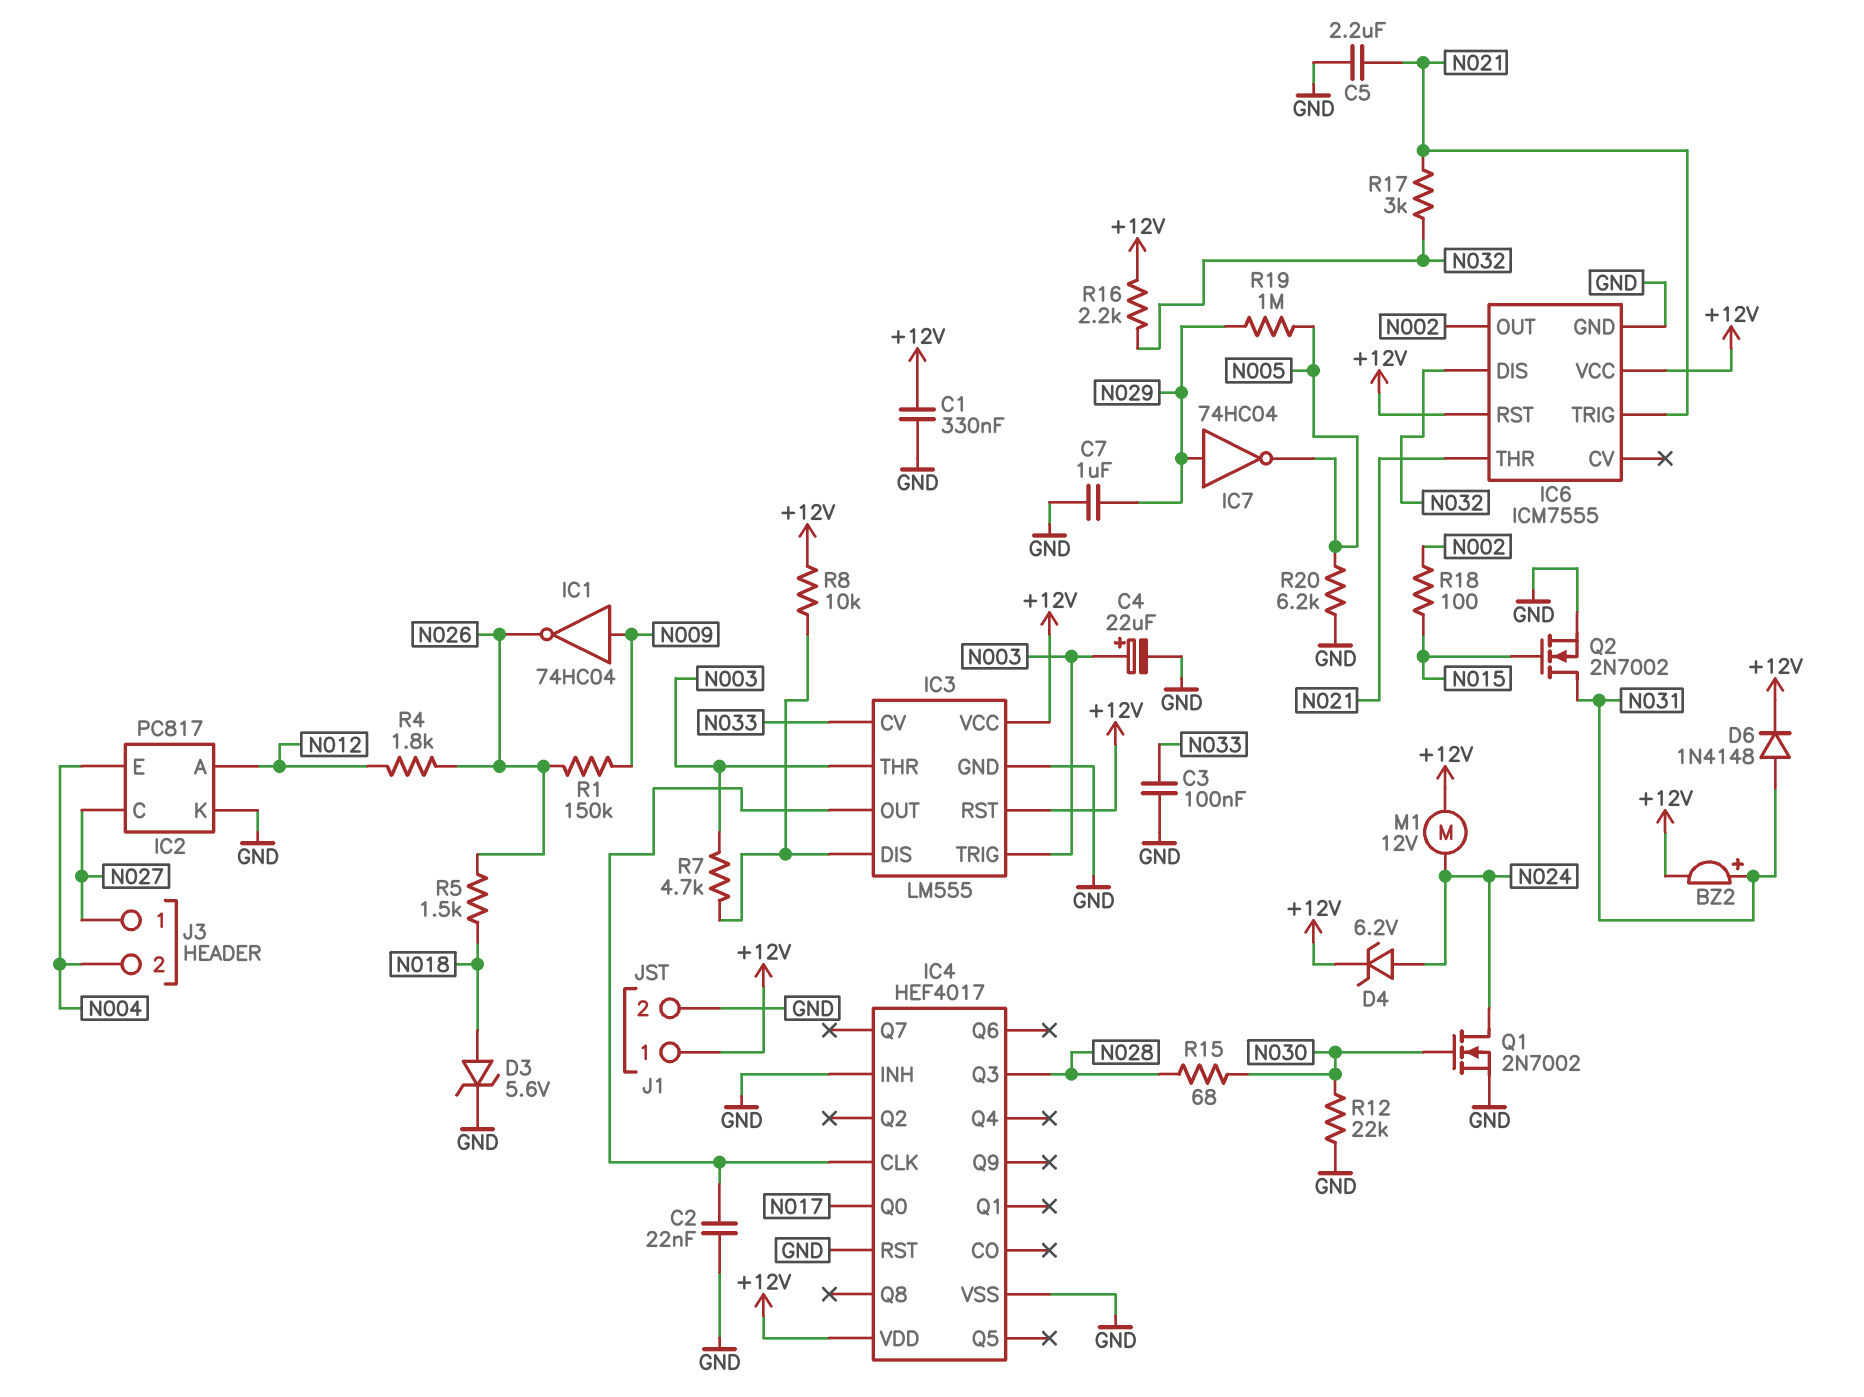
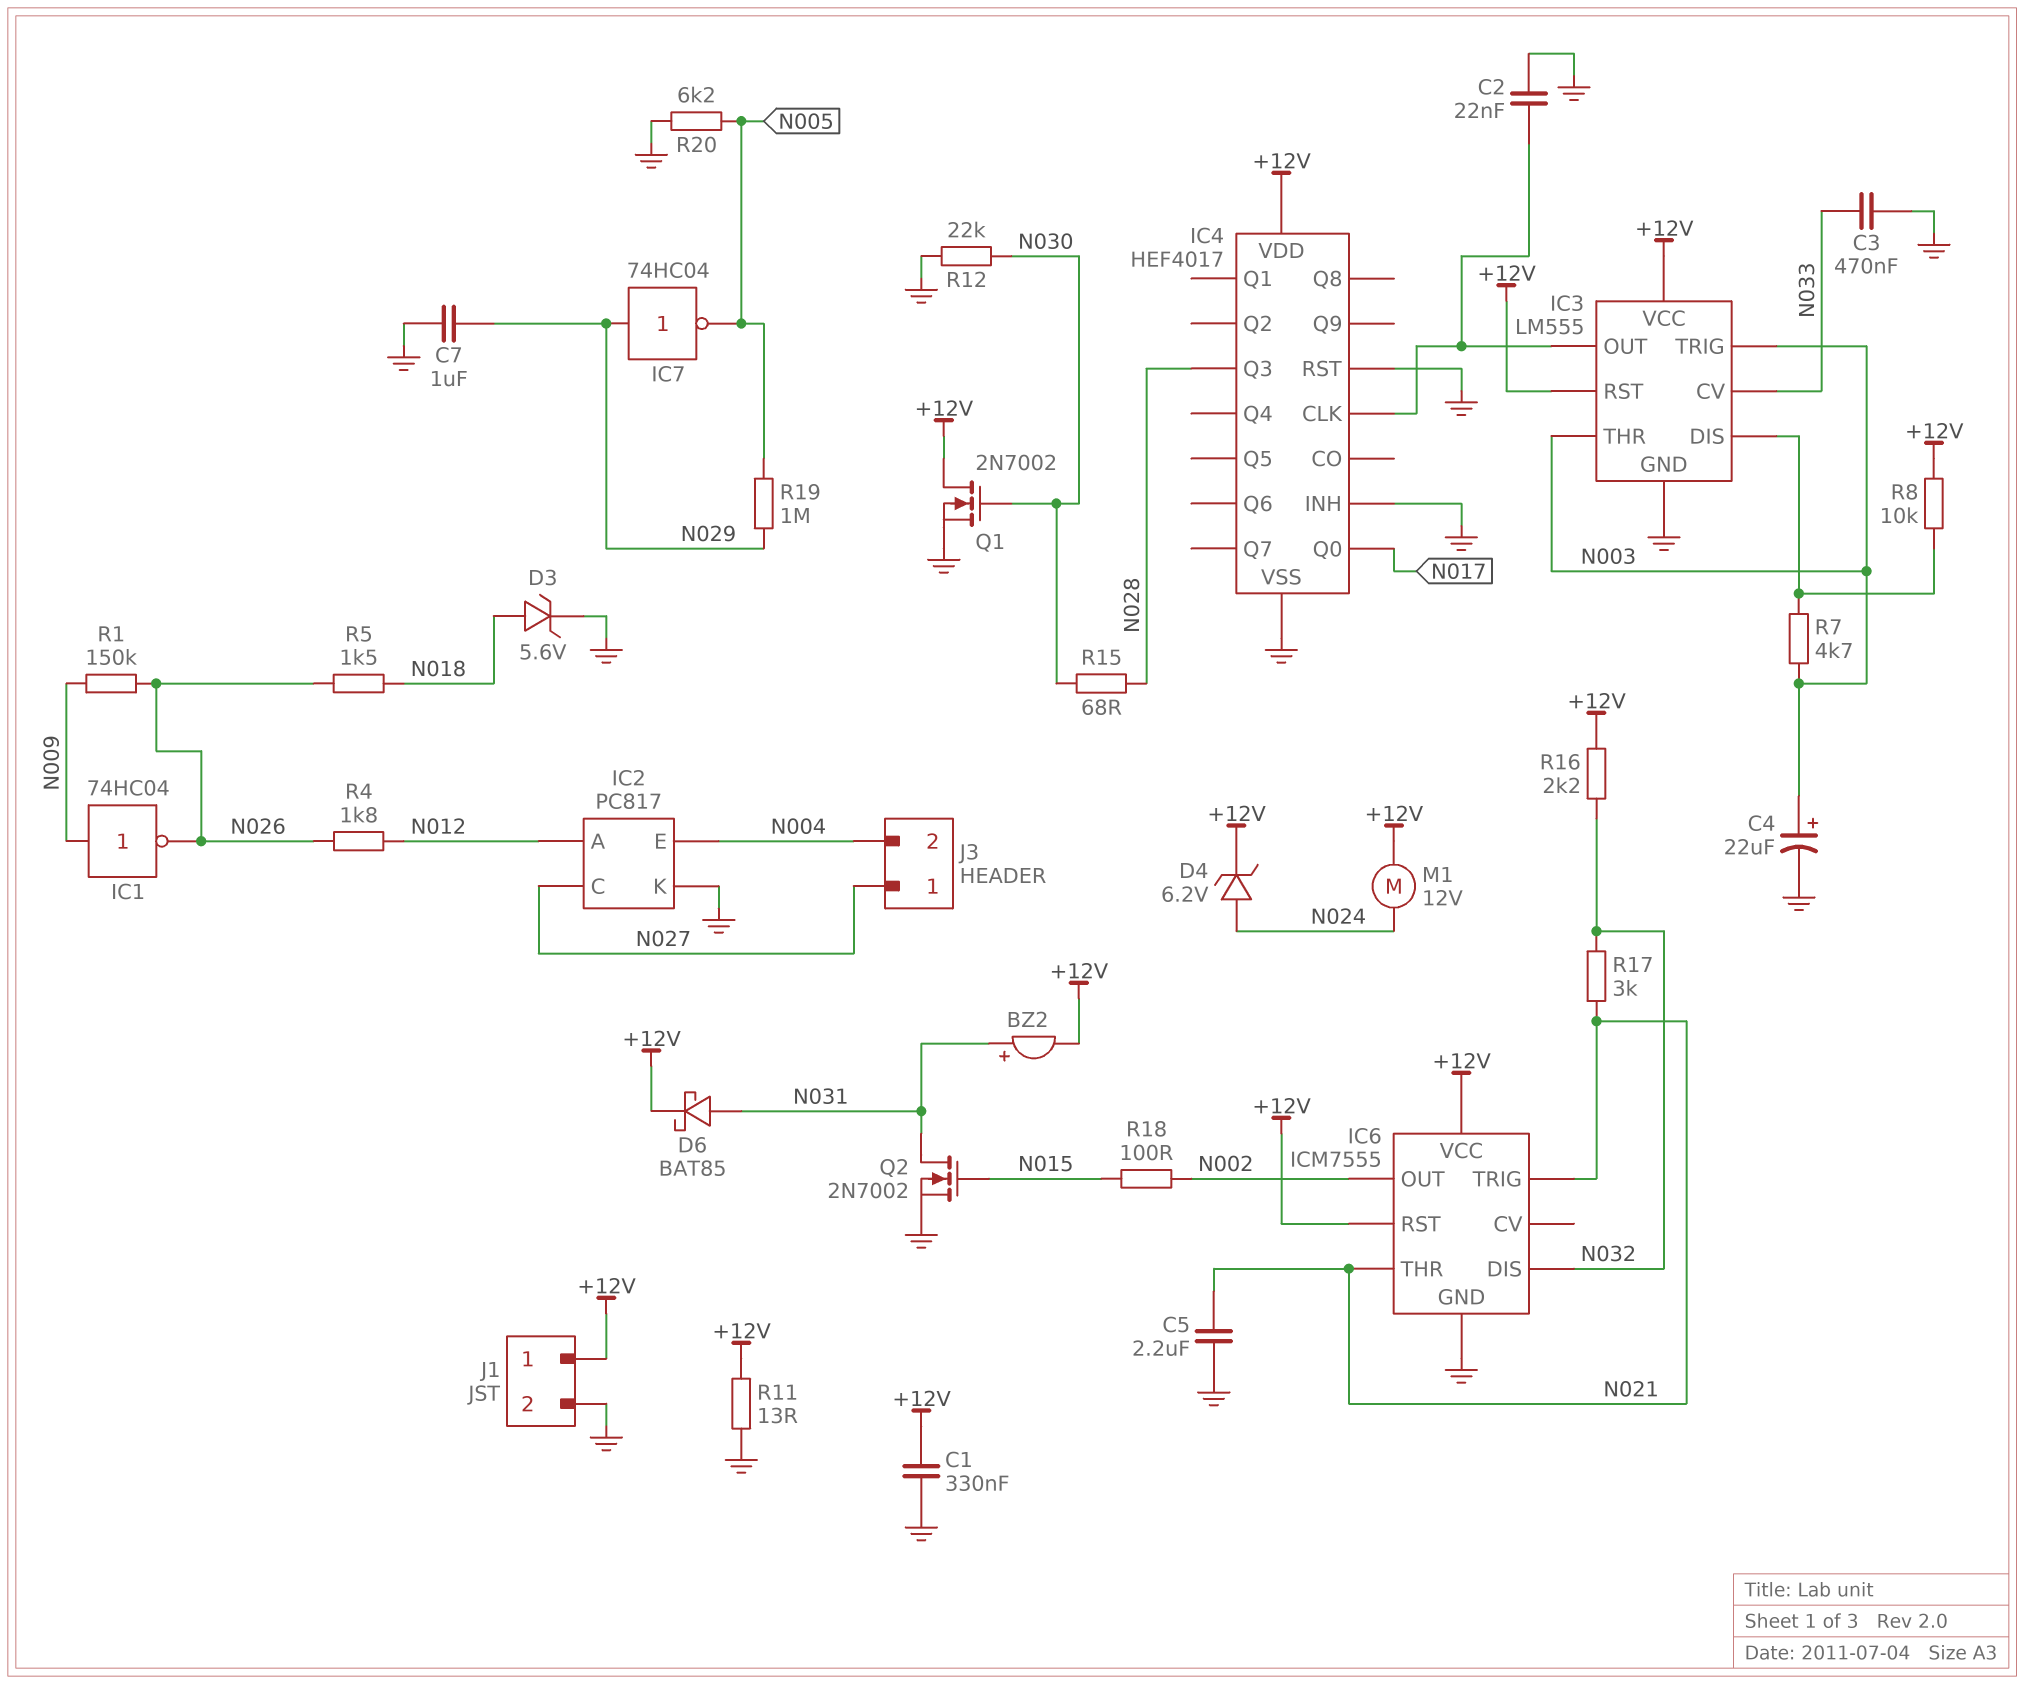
C3: 100nF (GND, N033) -> 470nF (GND, N033)
D6: diode 1N4148 (A N031, K +12V) -> schottky BAT85 (A N031, K +12V)
Q1: NMOS 2N7002 (G N030, D N024, S GND) -> NMOS 2N7002 (G N030, D +12V, S GND)
R11: none -> 13 (+12V, GND)

